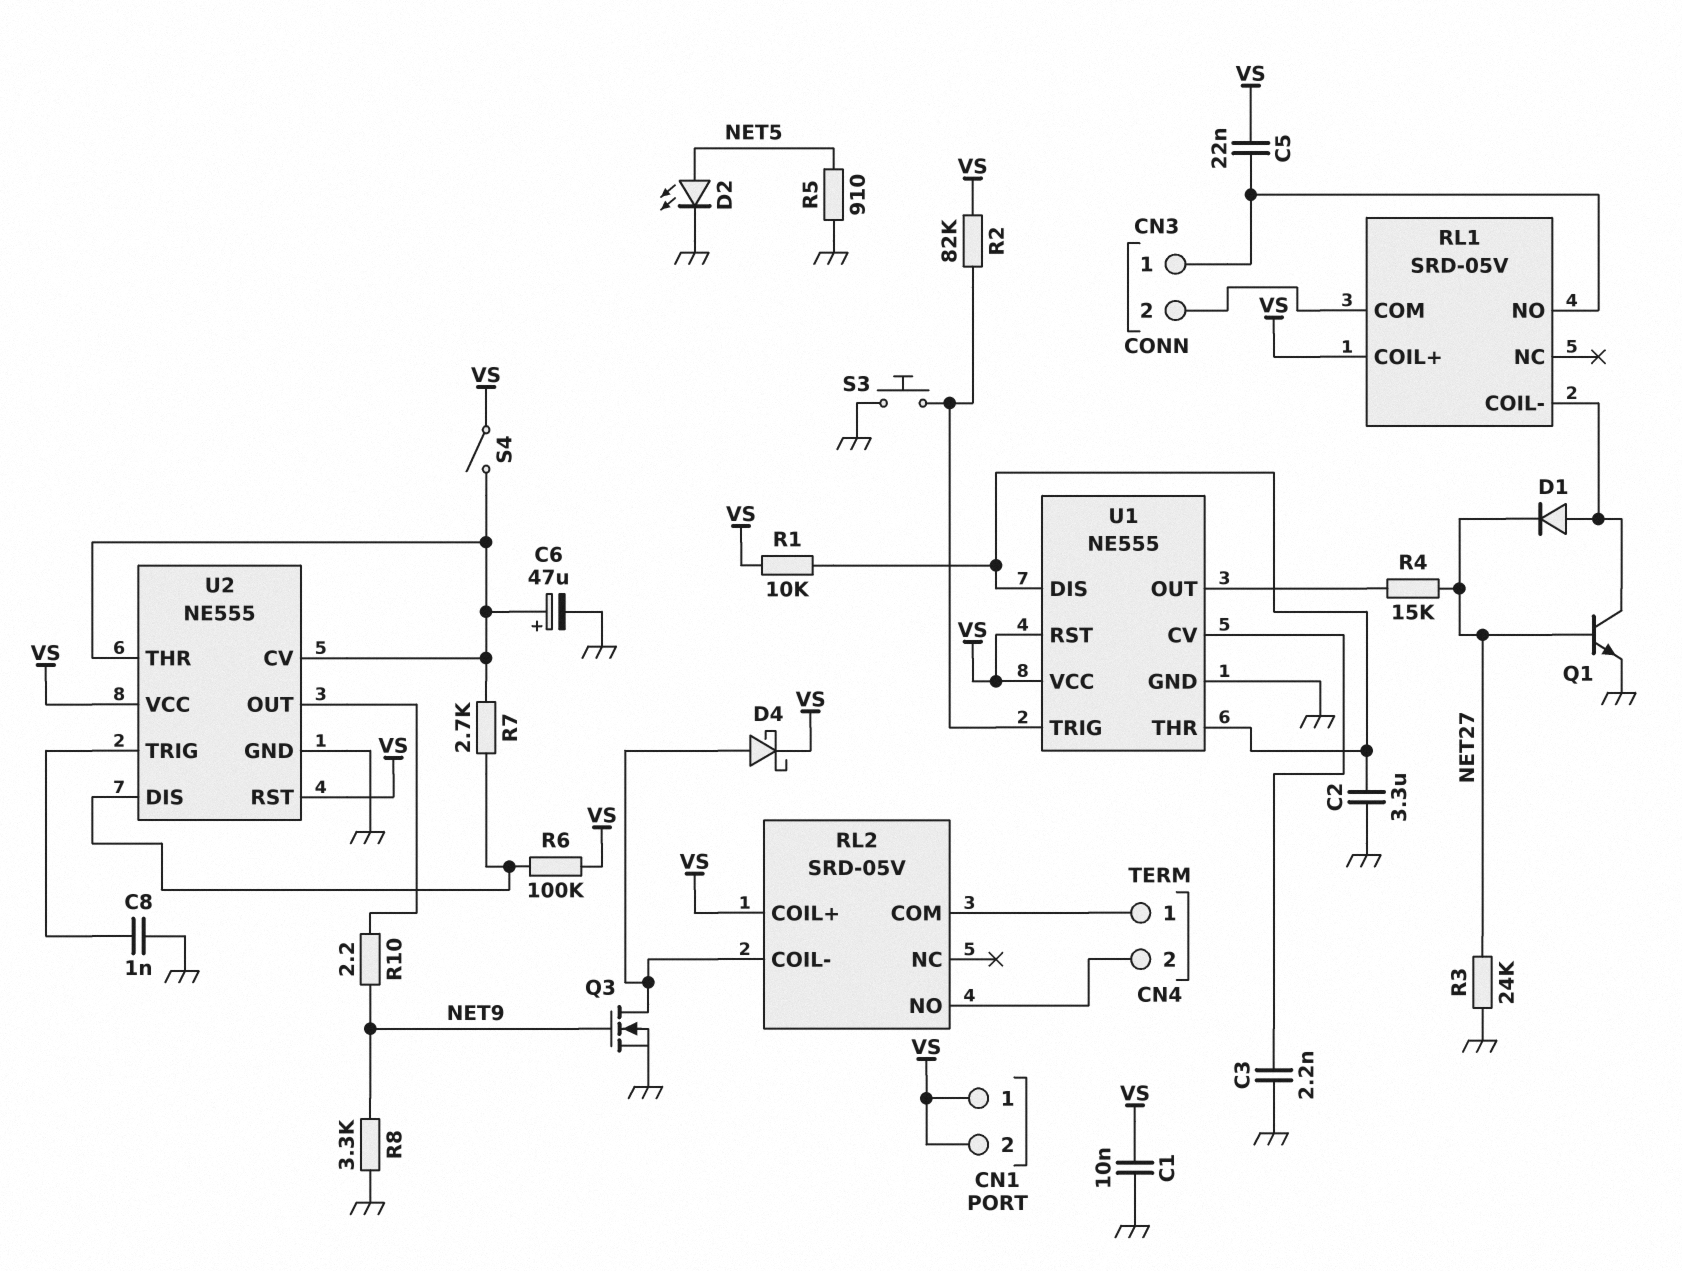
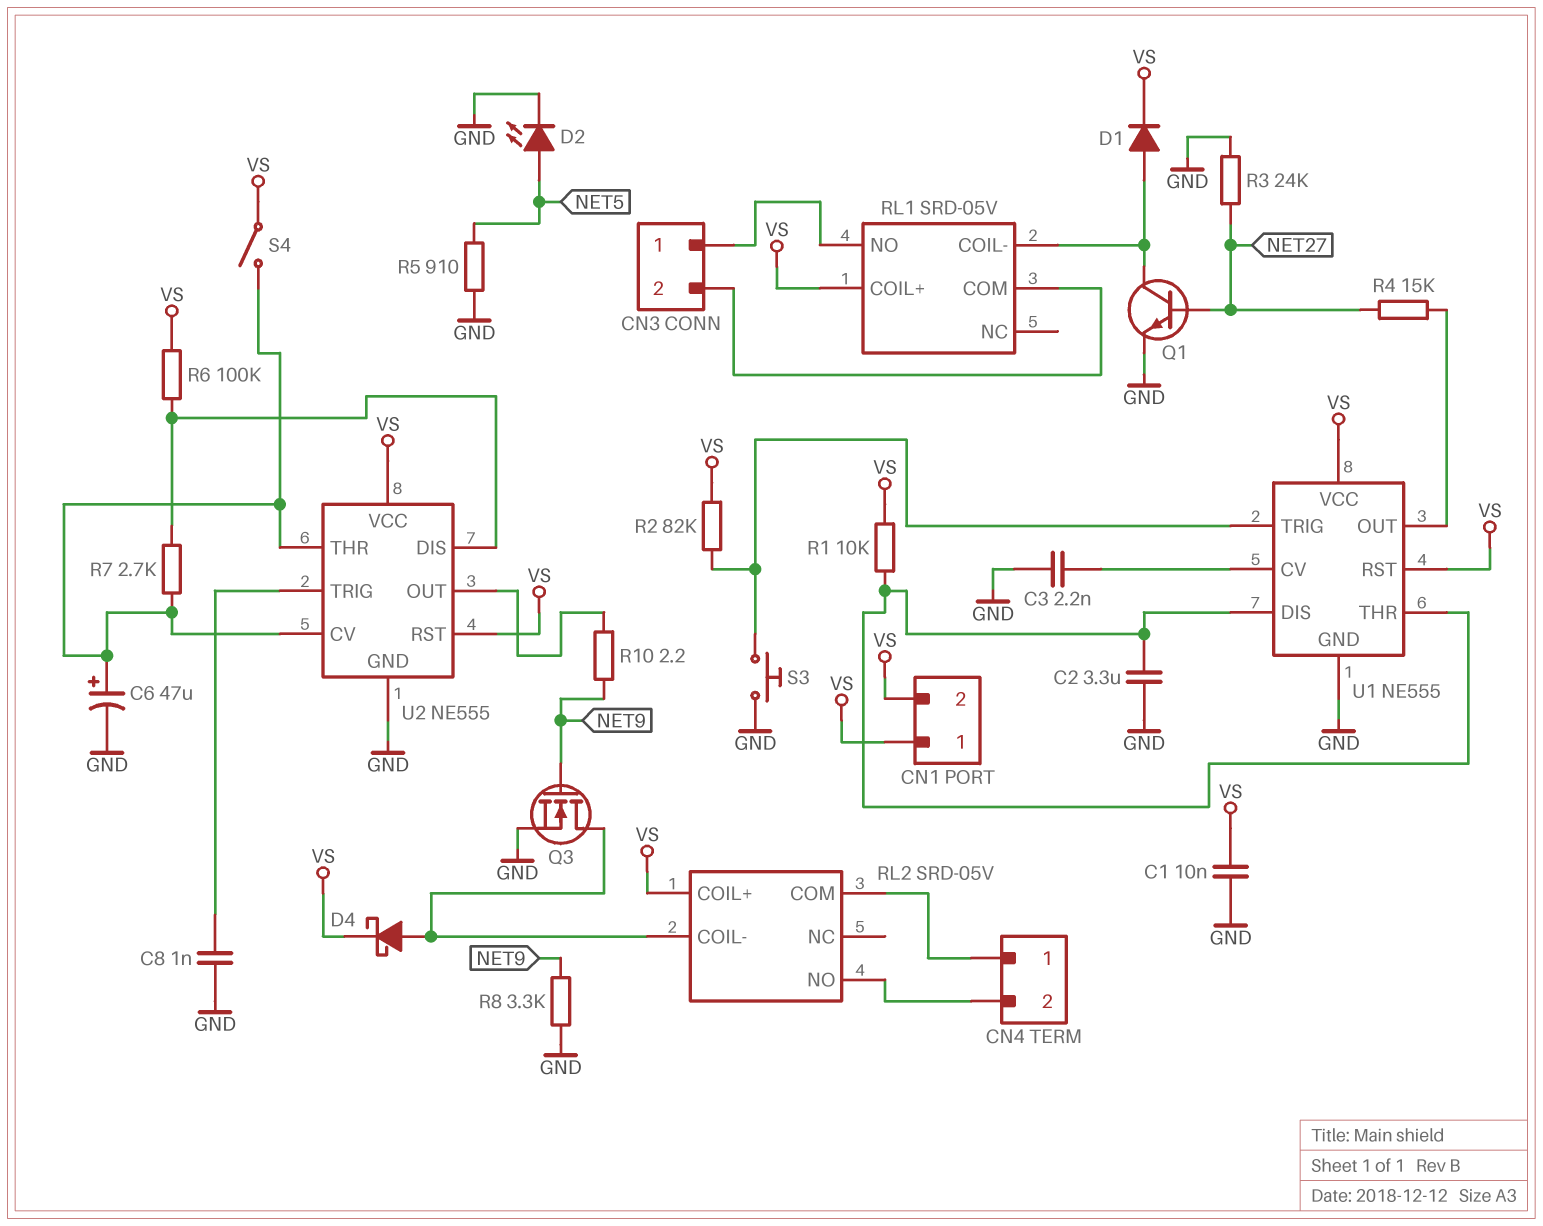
C5: 22nF (CN3/1, VS) -> none
D1: diode (A RL1/COIL-, K NET27) -> diode (A RL1/COIL-, K VS)

